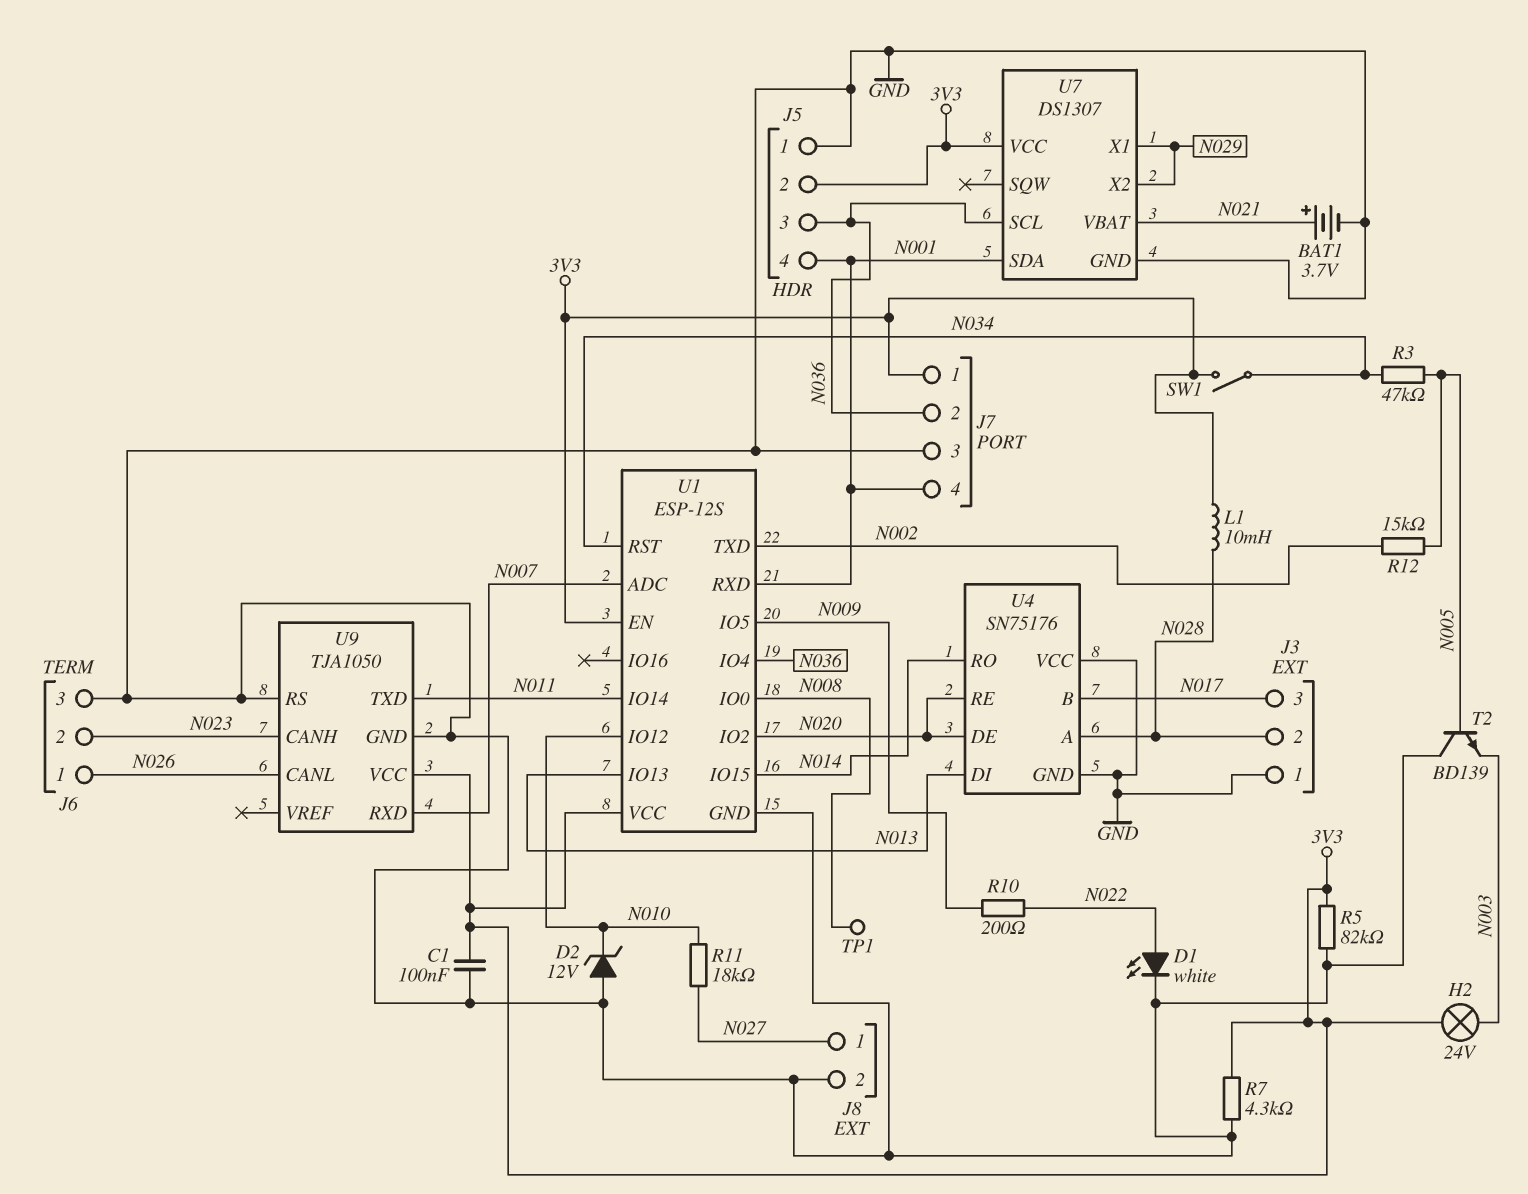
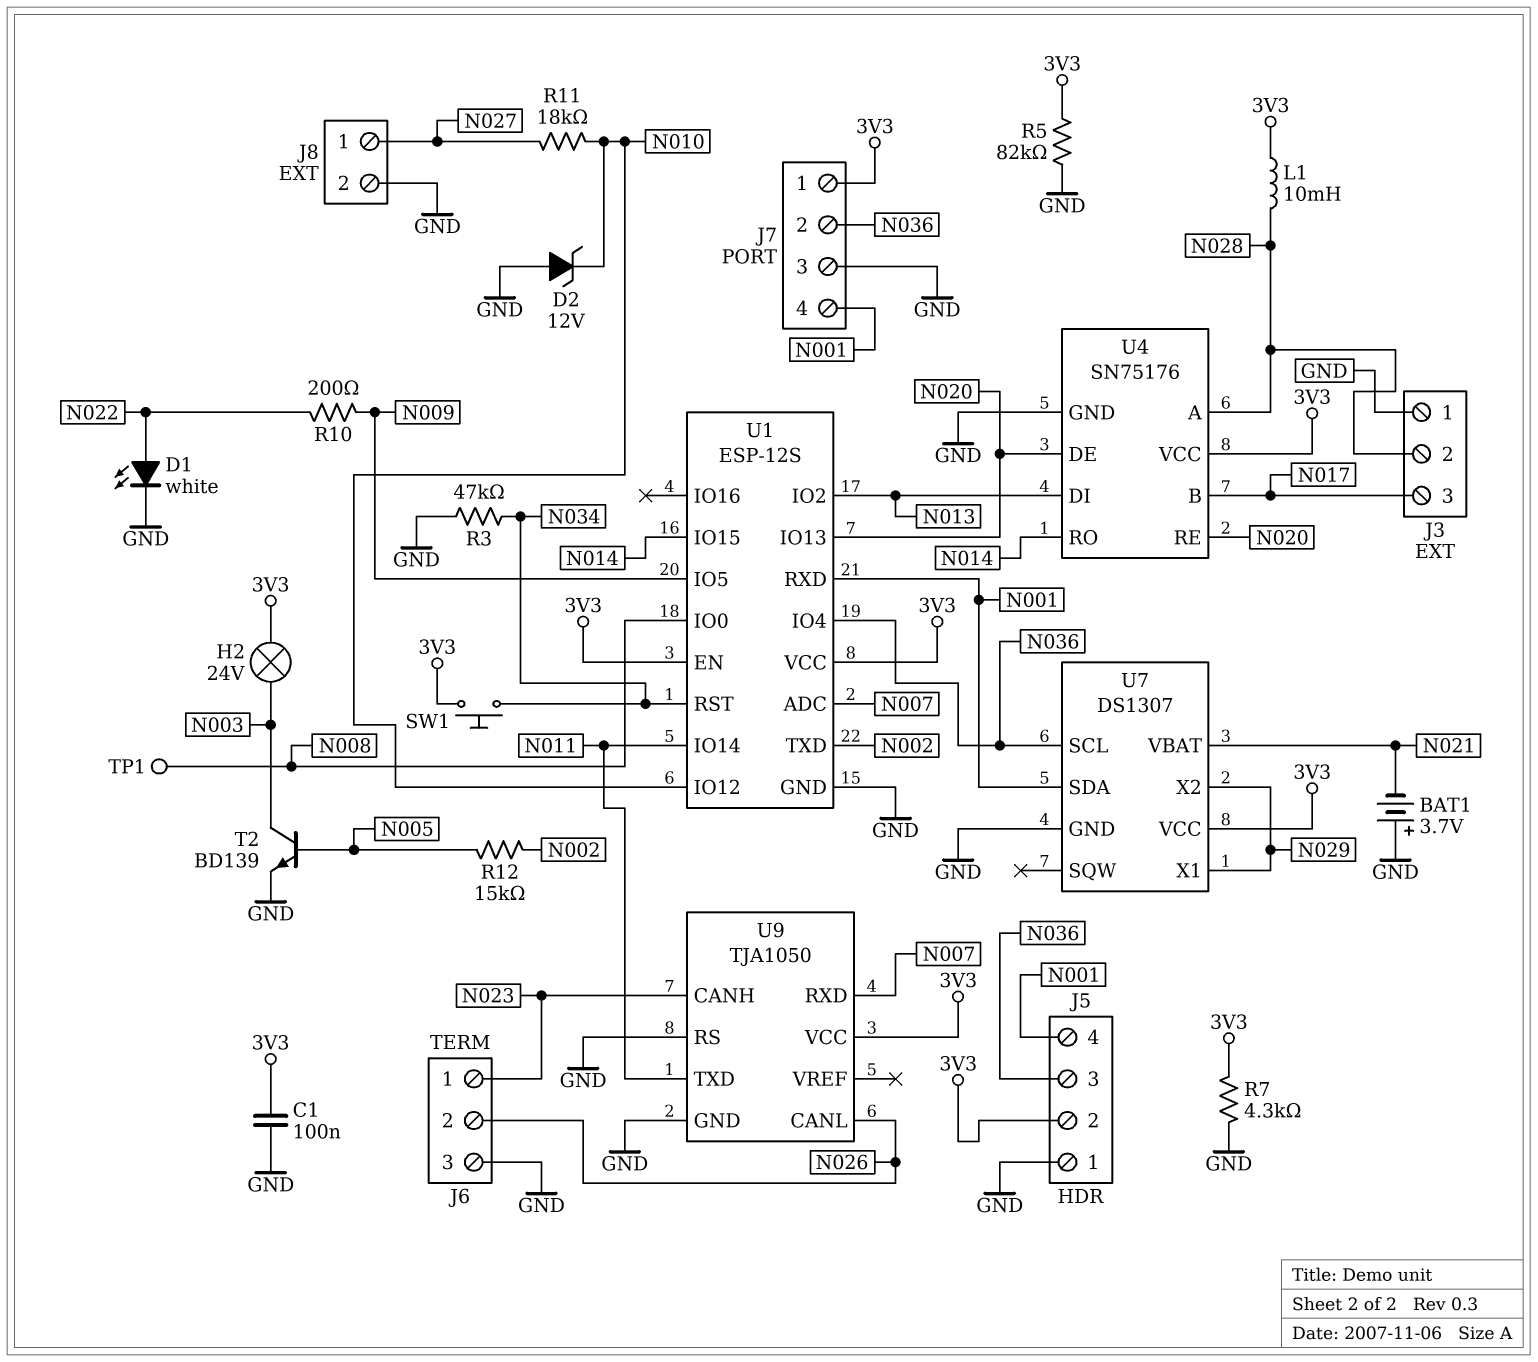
BAT1: 3.7V (plus N021, minus GND) -> 3.7V (plus GND, minus N021)
J6 pin 1: N026 -> N023
J6 pin 2: N023 -> N026
R3: 47k (N005, N034) -> 47k (GND, N034)
SW1: switch (3V3, N034) -> button (3V3, N034)
T2: NPN BD139 (B N005, C GND, E N003) -> NPN BD139 (B N005, C N003, E GND)
U1 pin IO2: N020 -> N013
U1 pin IO13: N013 -> N020
U4 pin VCC: GND -> 3V3

